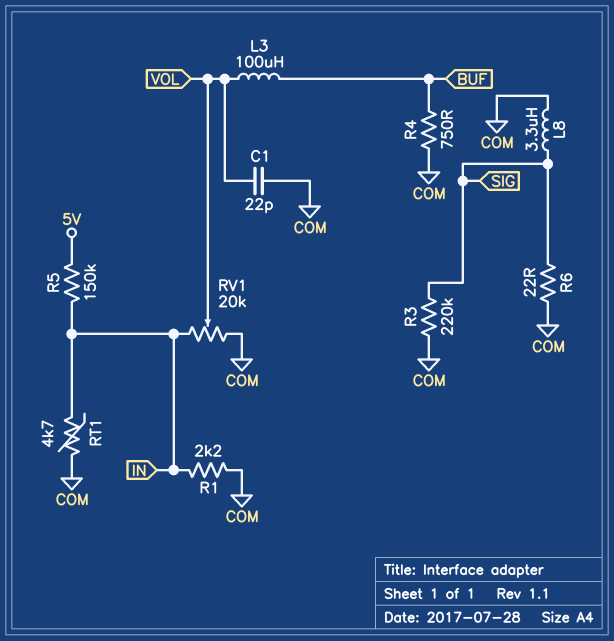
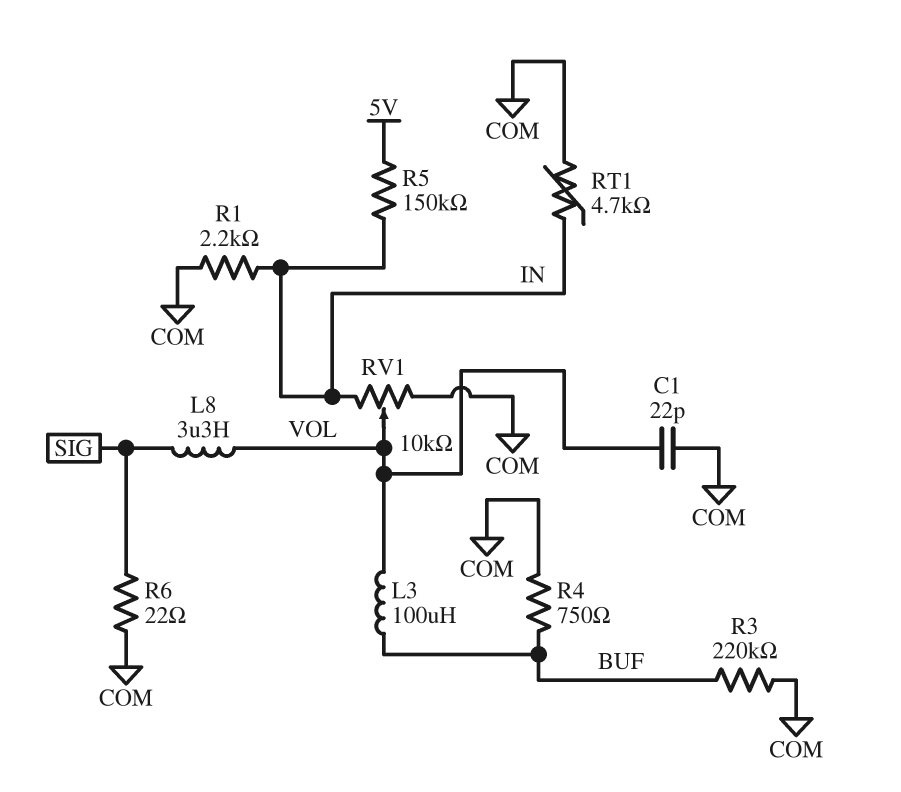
L8: 3.3uH (COM, SIG) -> 3.3uH (SIG, VOL)
R3: 220k (COM, SIG) -> 220k (BUF, COM)
RV1: 20k (COM, IN, wiper VOL) -> 10k (COM, IN, wiper VOL)

